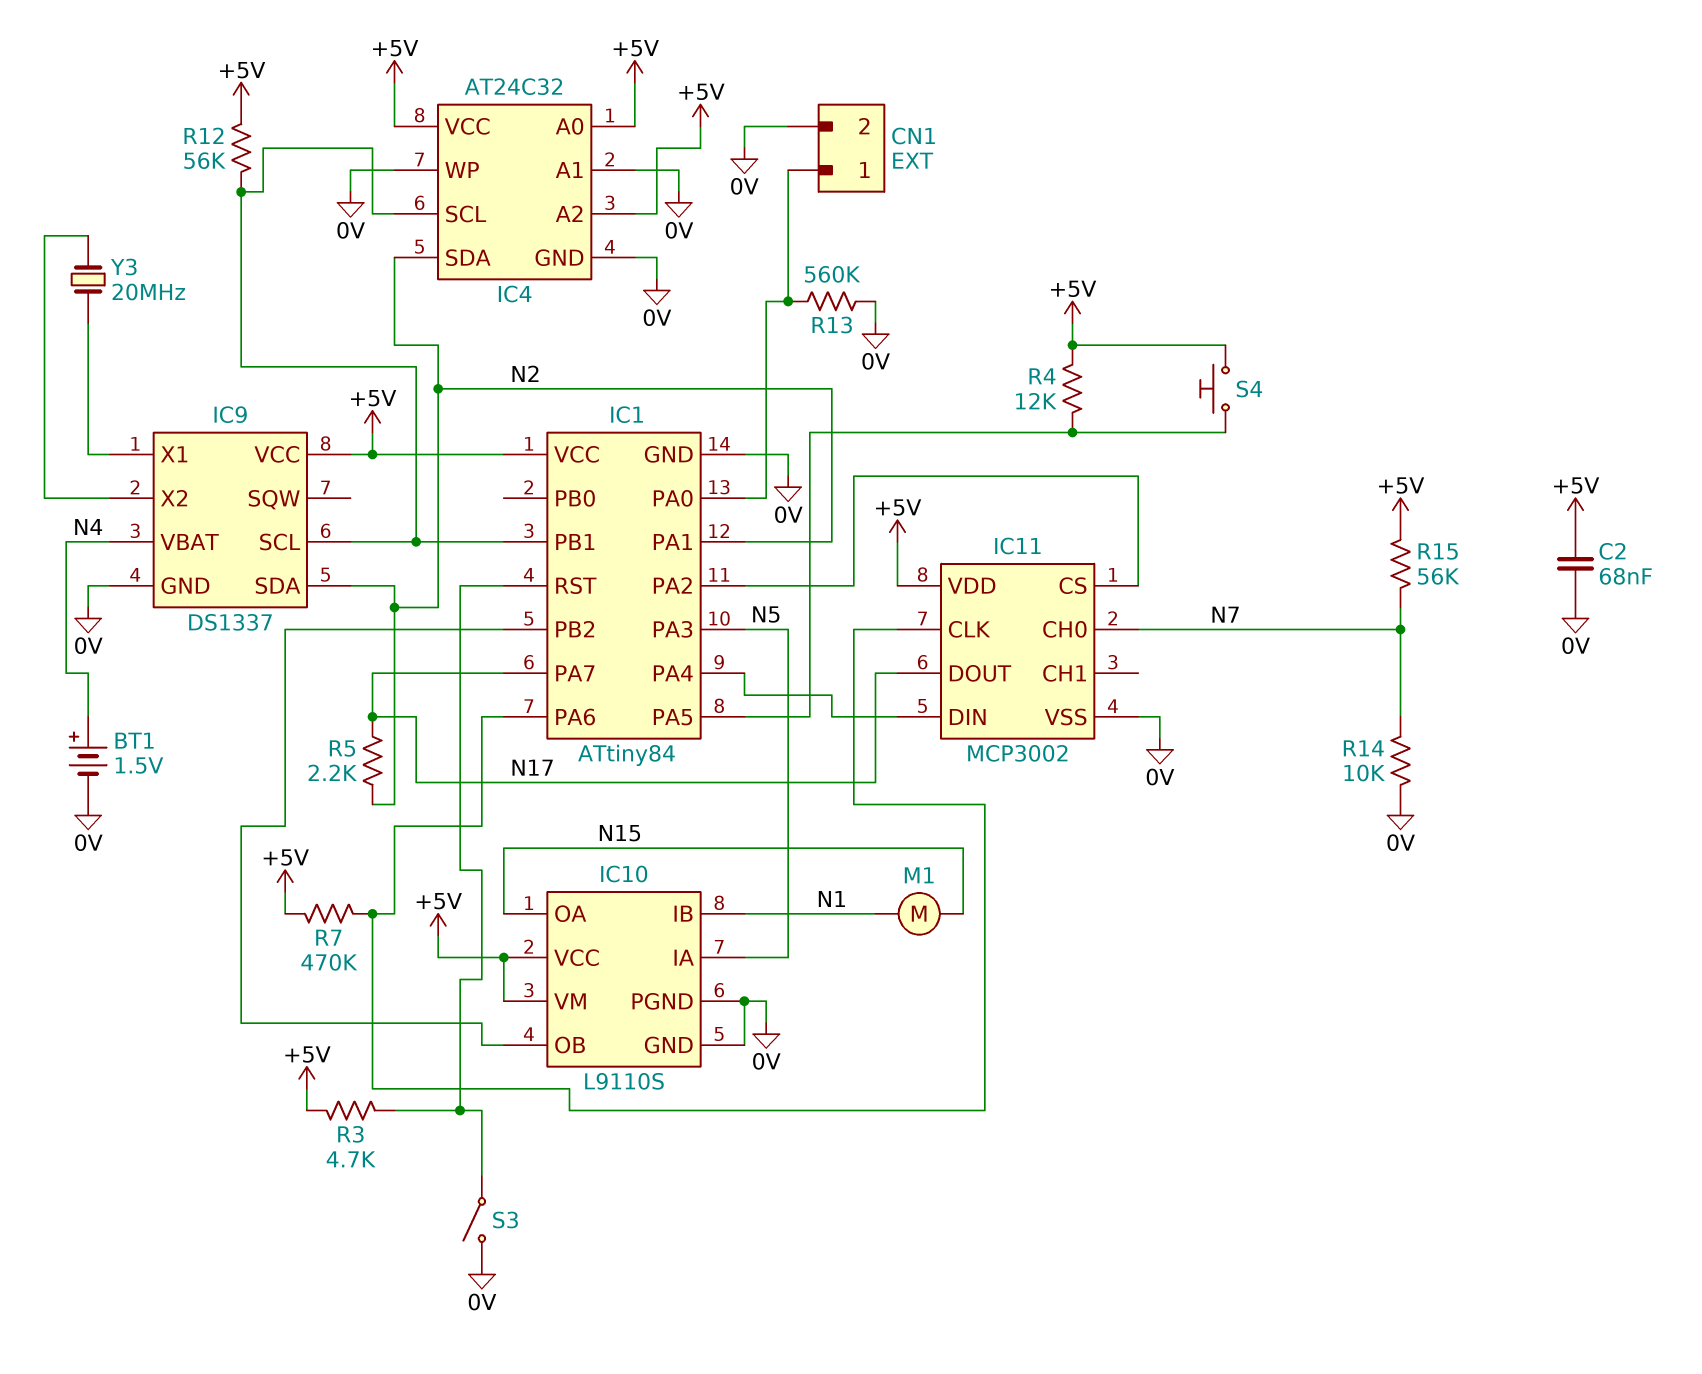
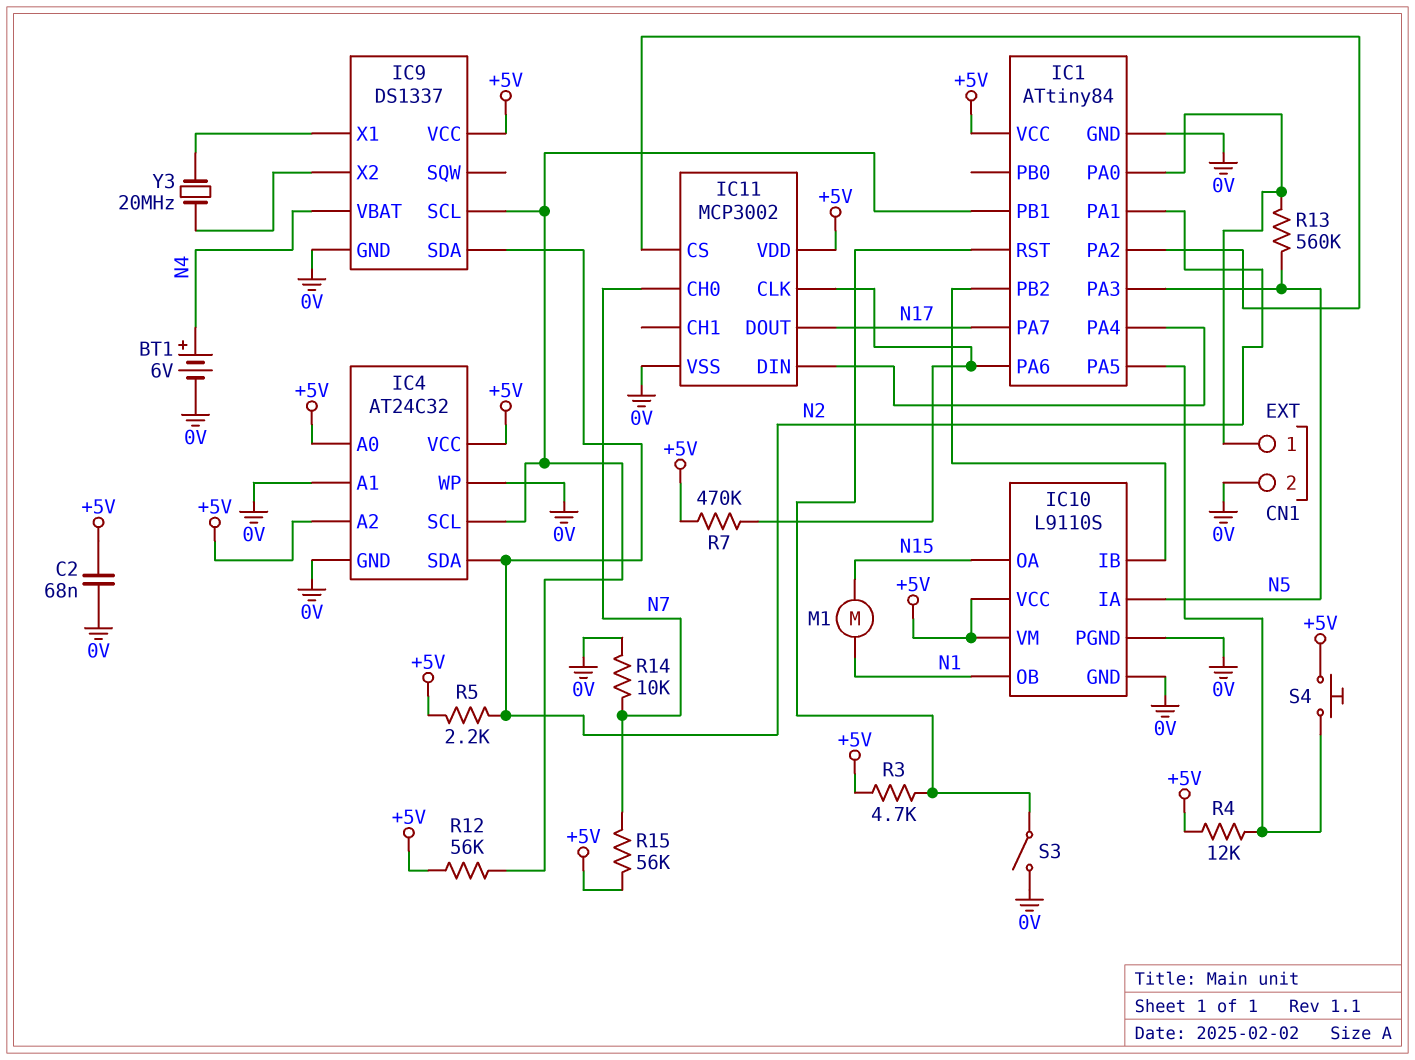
BT1: 1.5V (plus N4, minus 0V) -> 6V (plus N4, minus 0V)
IC10 pin IB: N1 -> IC1/PB2
IC10 pin OB: IC1/PB2 -> N1
R5: 2.2k (N2, N17) -> 2.2k (+5V, N2)
R13: 560k (0V, CN1/1) -> 560k (CN1/1, N5)

